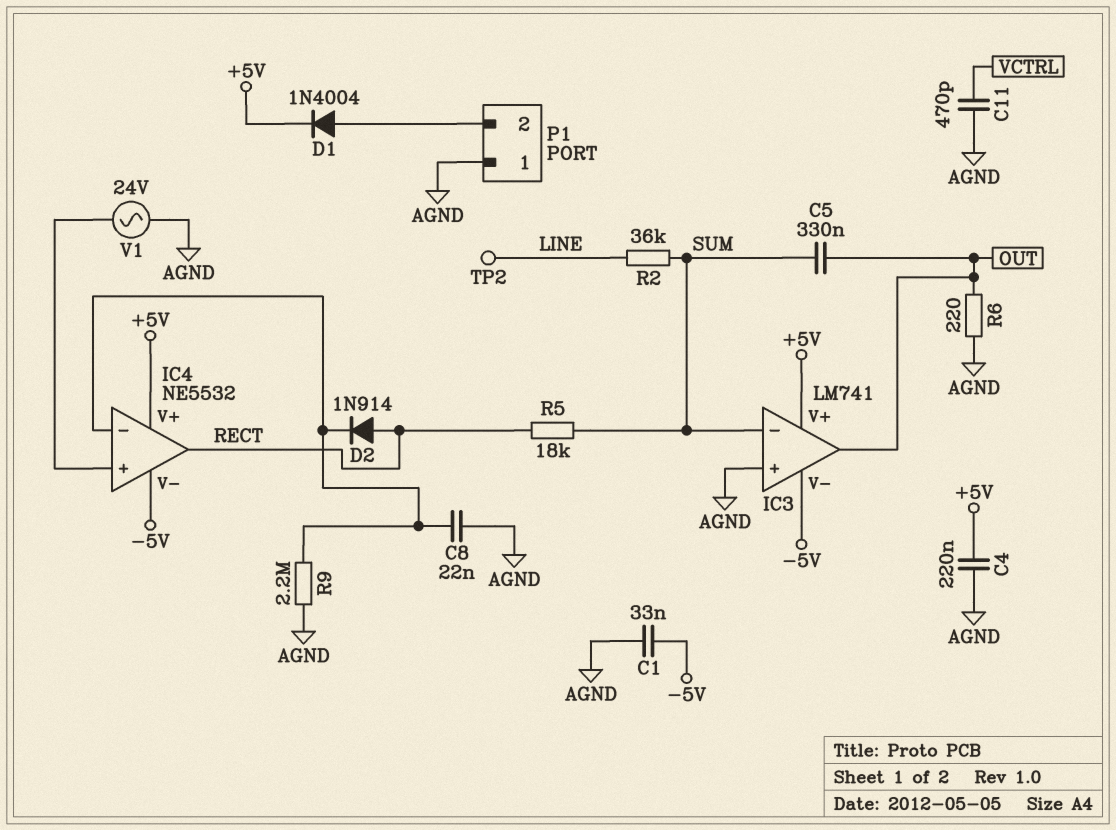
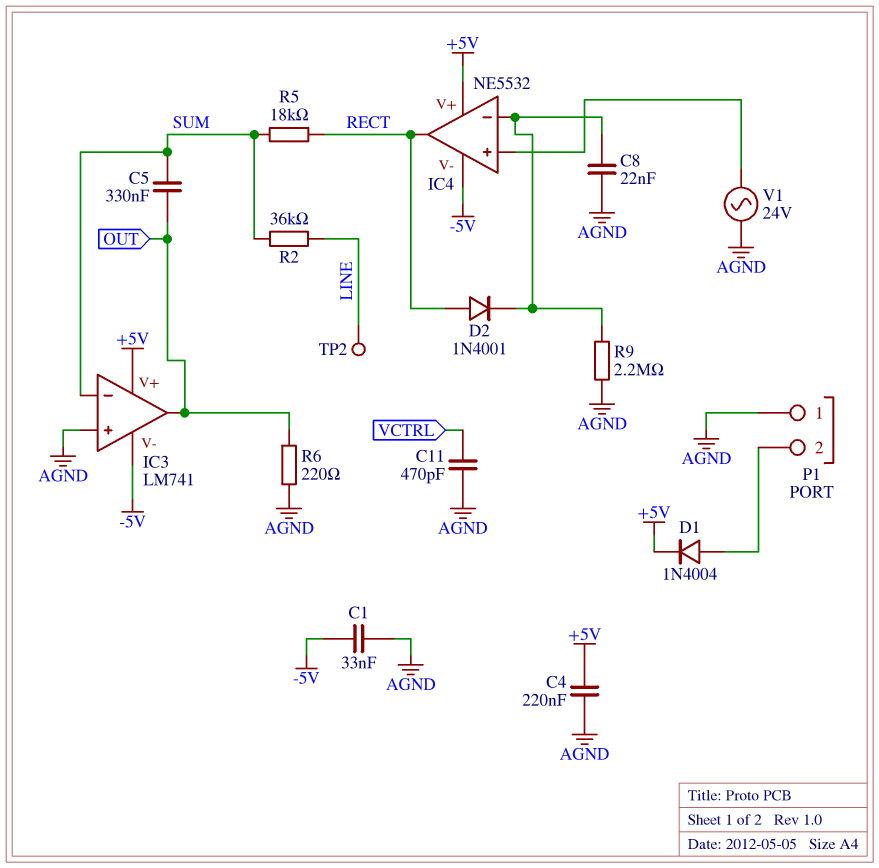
D2: diode 1N914 (A RECT, K IC4/in-) -> diode 1N4001 (A RECT, K IC4/in-)

